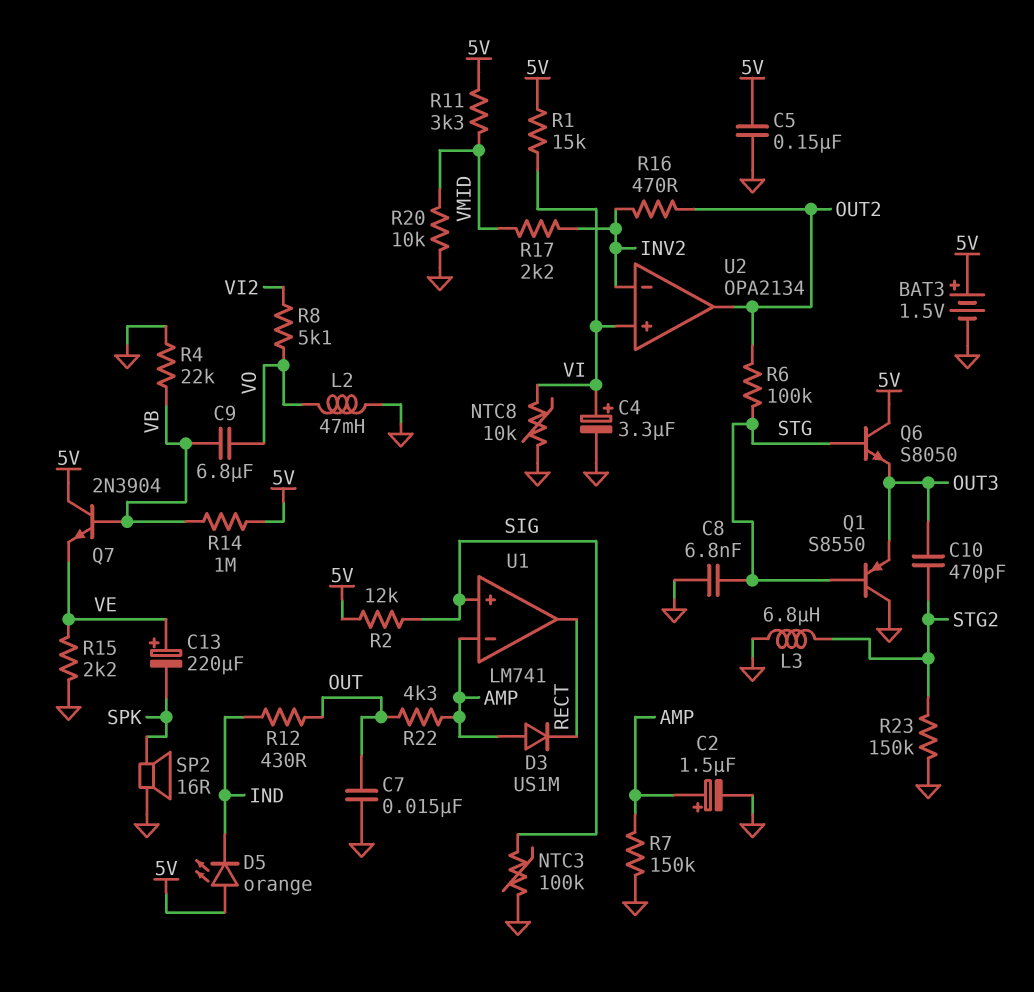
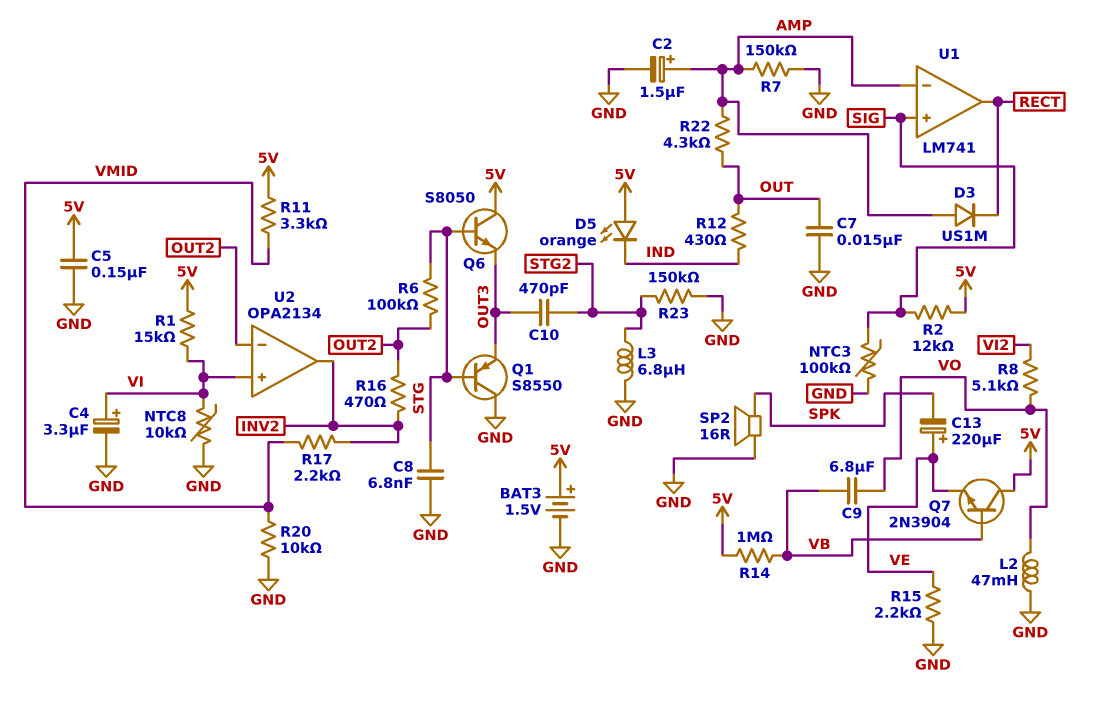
R4: 22k (GND, VB) -> none
U2 pin in-: INV2 -> OUT2
U2 pin out: OUT2 -> INV2

